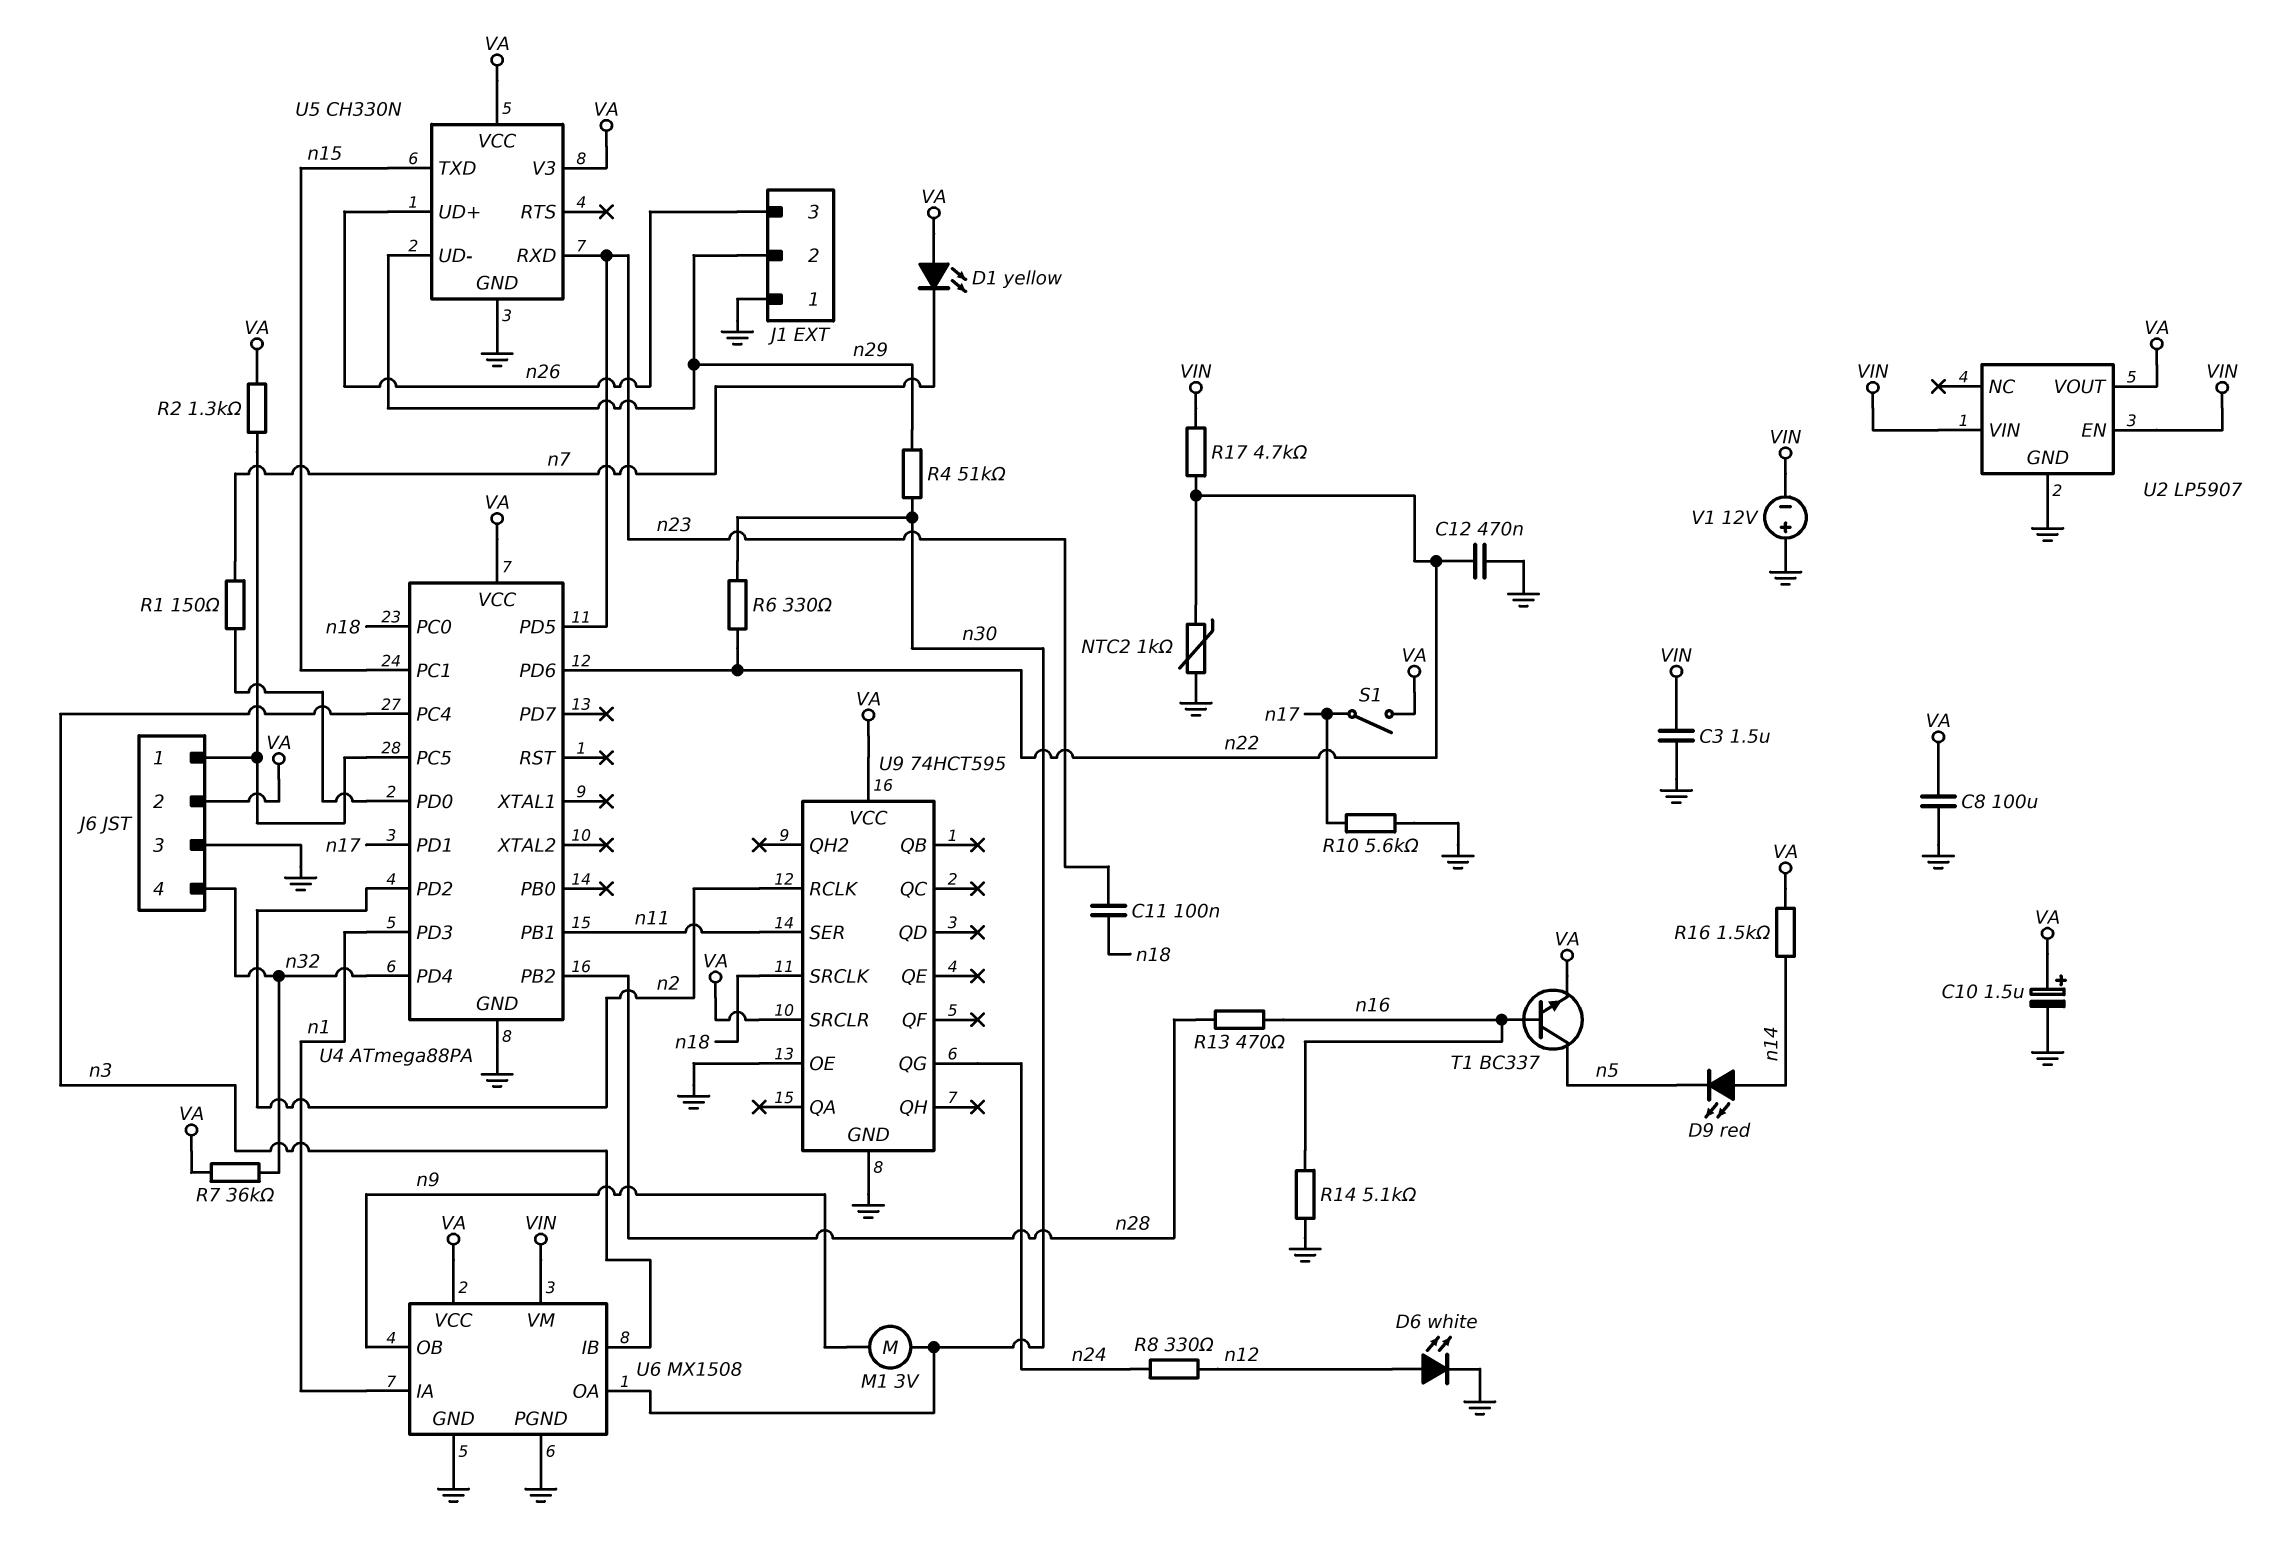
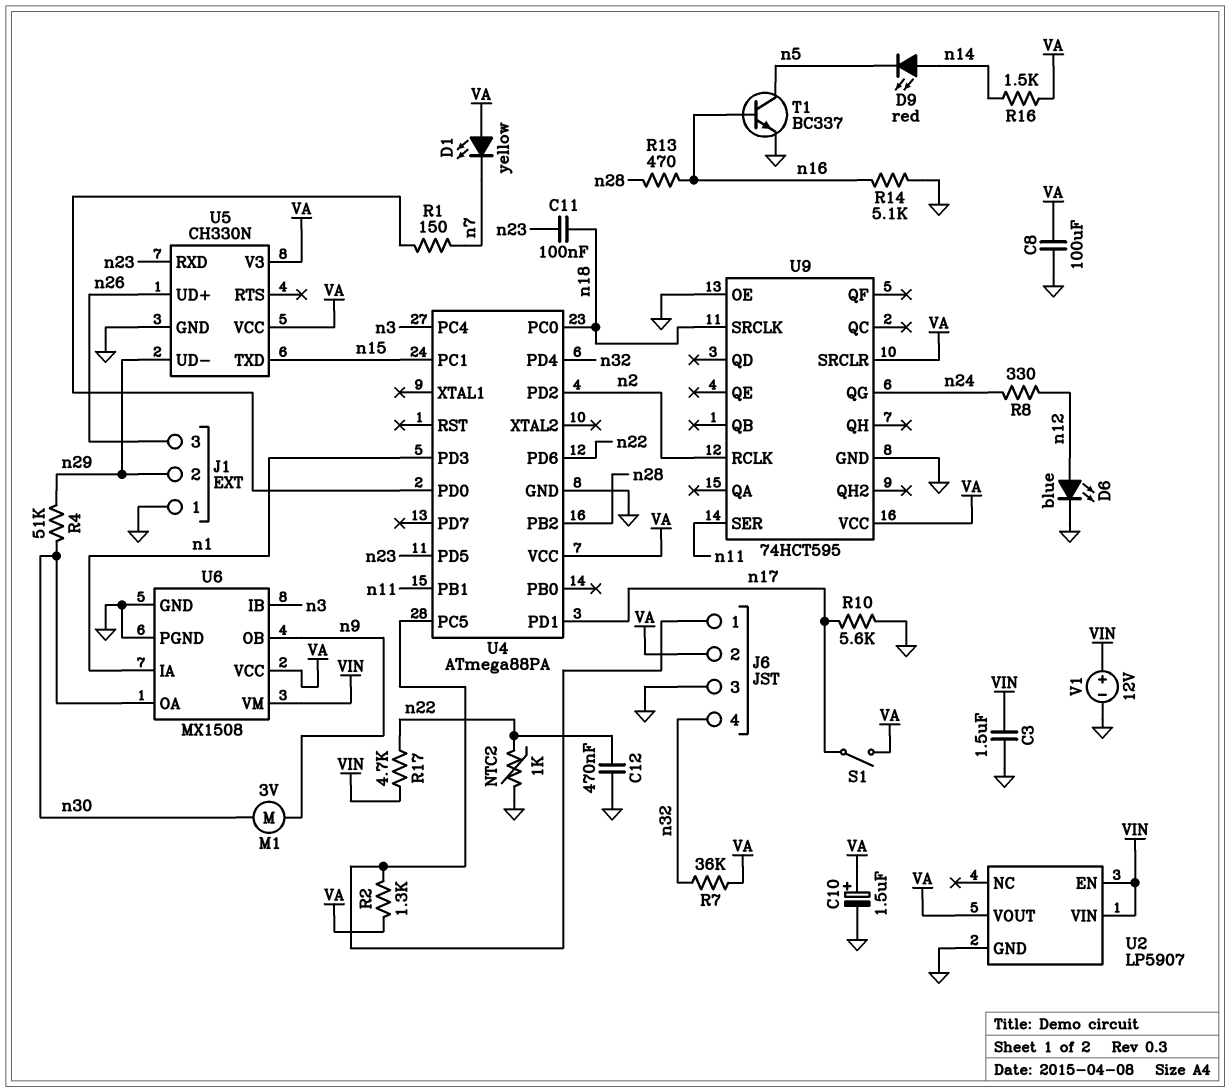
D6: LED white (A n12, K GND) -> LED blue (A n12, K GND)
R6: 330 (n22, n30) -> none
T1: NPN BC337 (B n16, C n5, E VA) -> NPN BC337 (B n16, C n5, E GND)
V1: 12V (plus GND, minus VIN) -> 12V (plus VIN, minus GND)

